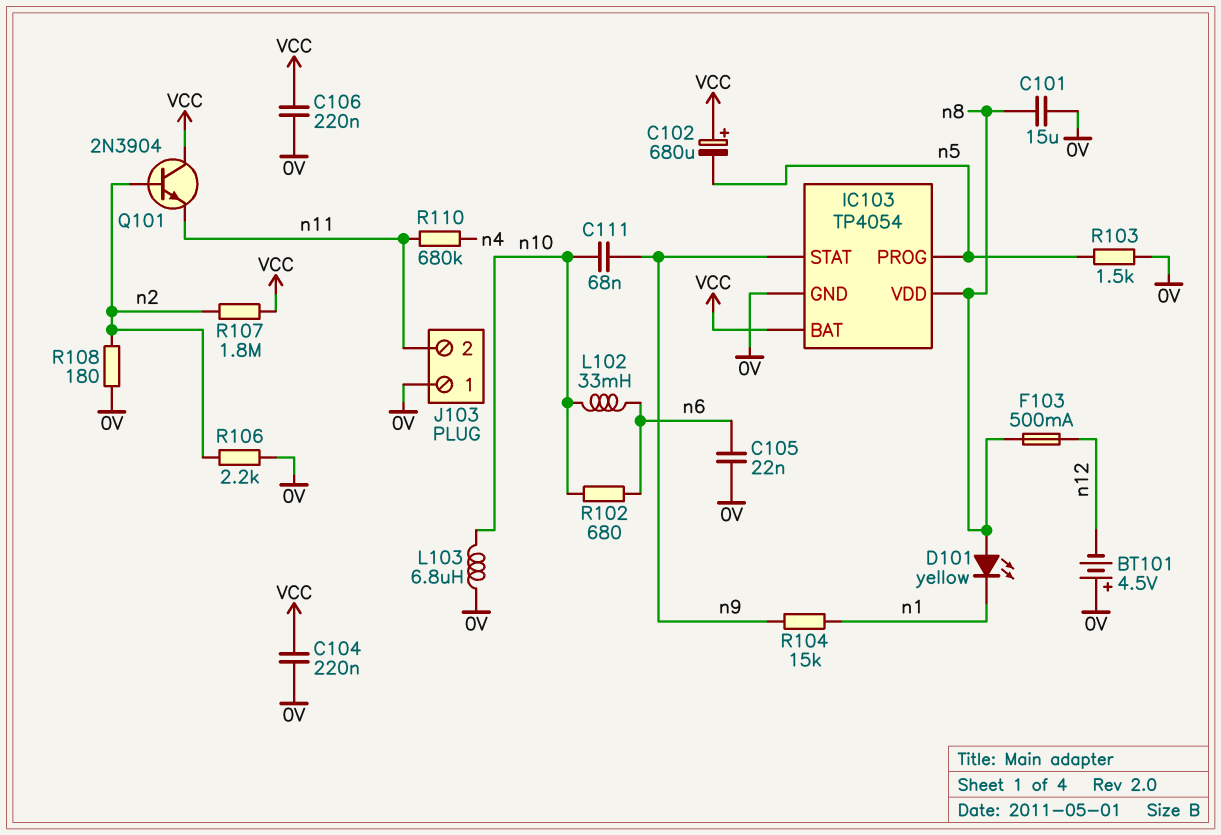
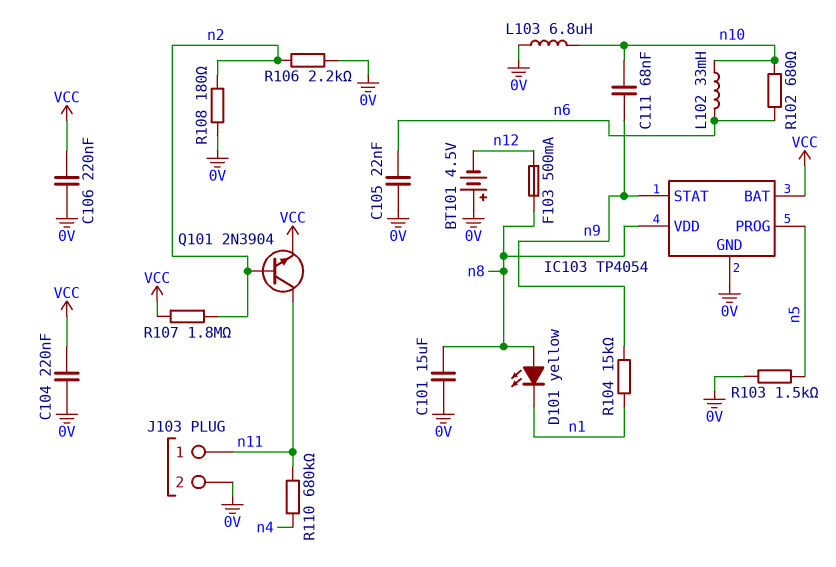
C102: 680uF (plus VCC, minus n5) -> none
J103 pin 1: 0V -> n11
J103 pin 2: n11 -> 0V
Q101: NPN 2N3904 (B n2, C VCC, E n11) -> NPN 2N3904 (B n2, C n11, E VCC)

